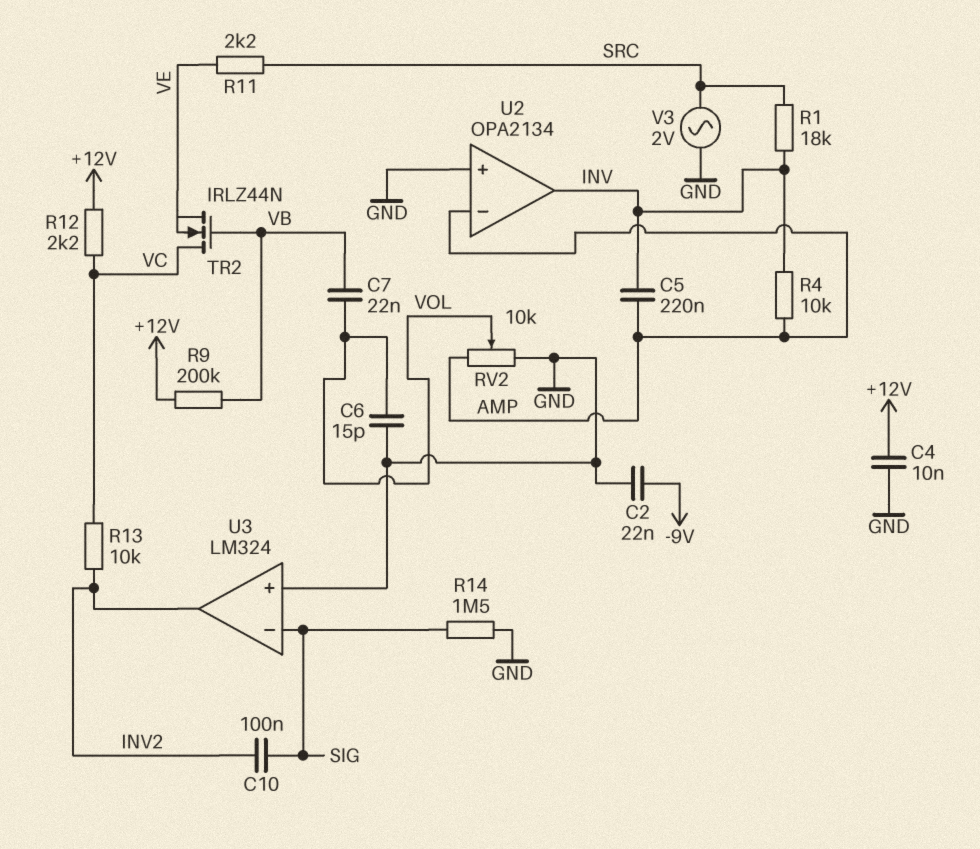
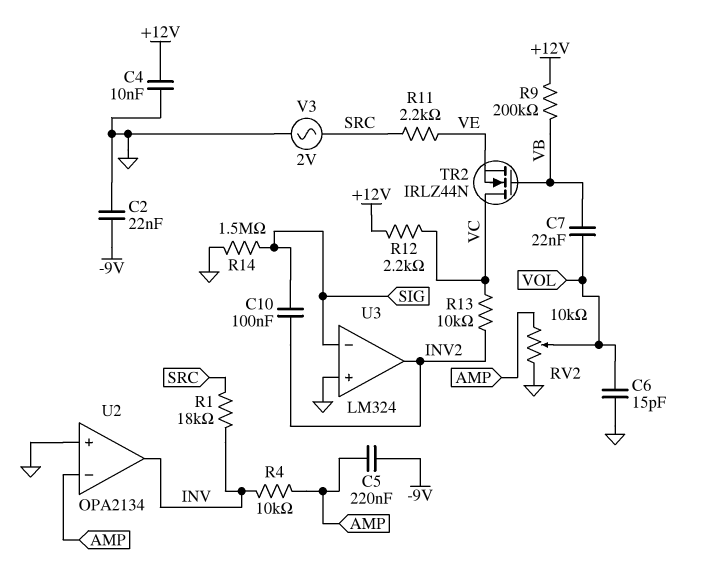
C5: 220nF (AMP, INV) -> 220nF (-9V, AMP)

